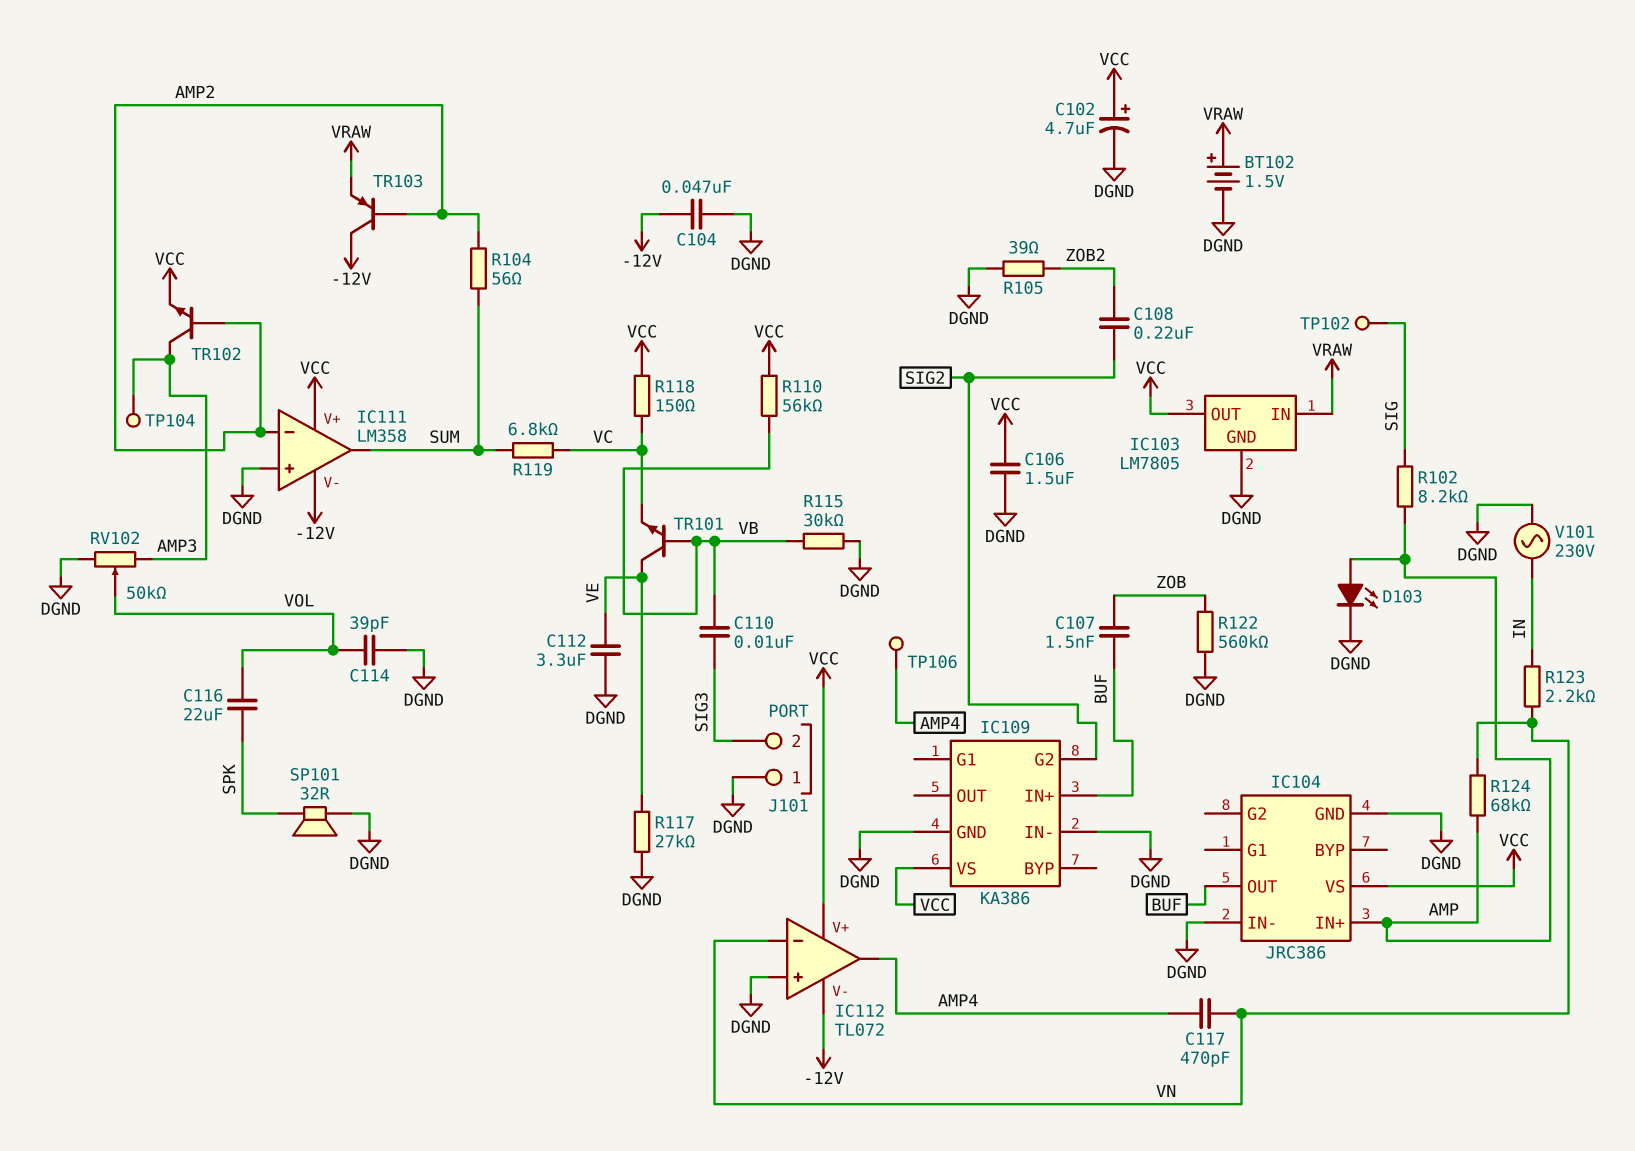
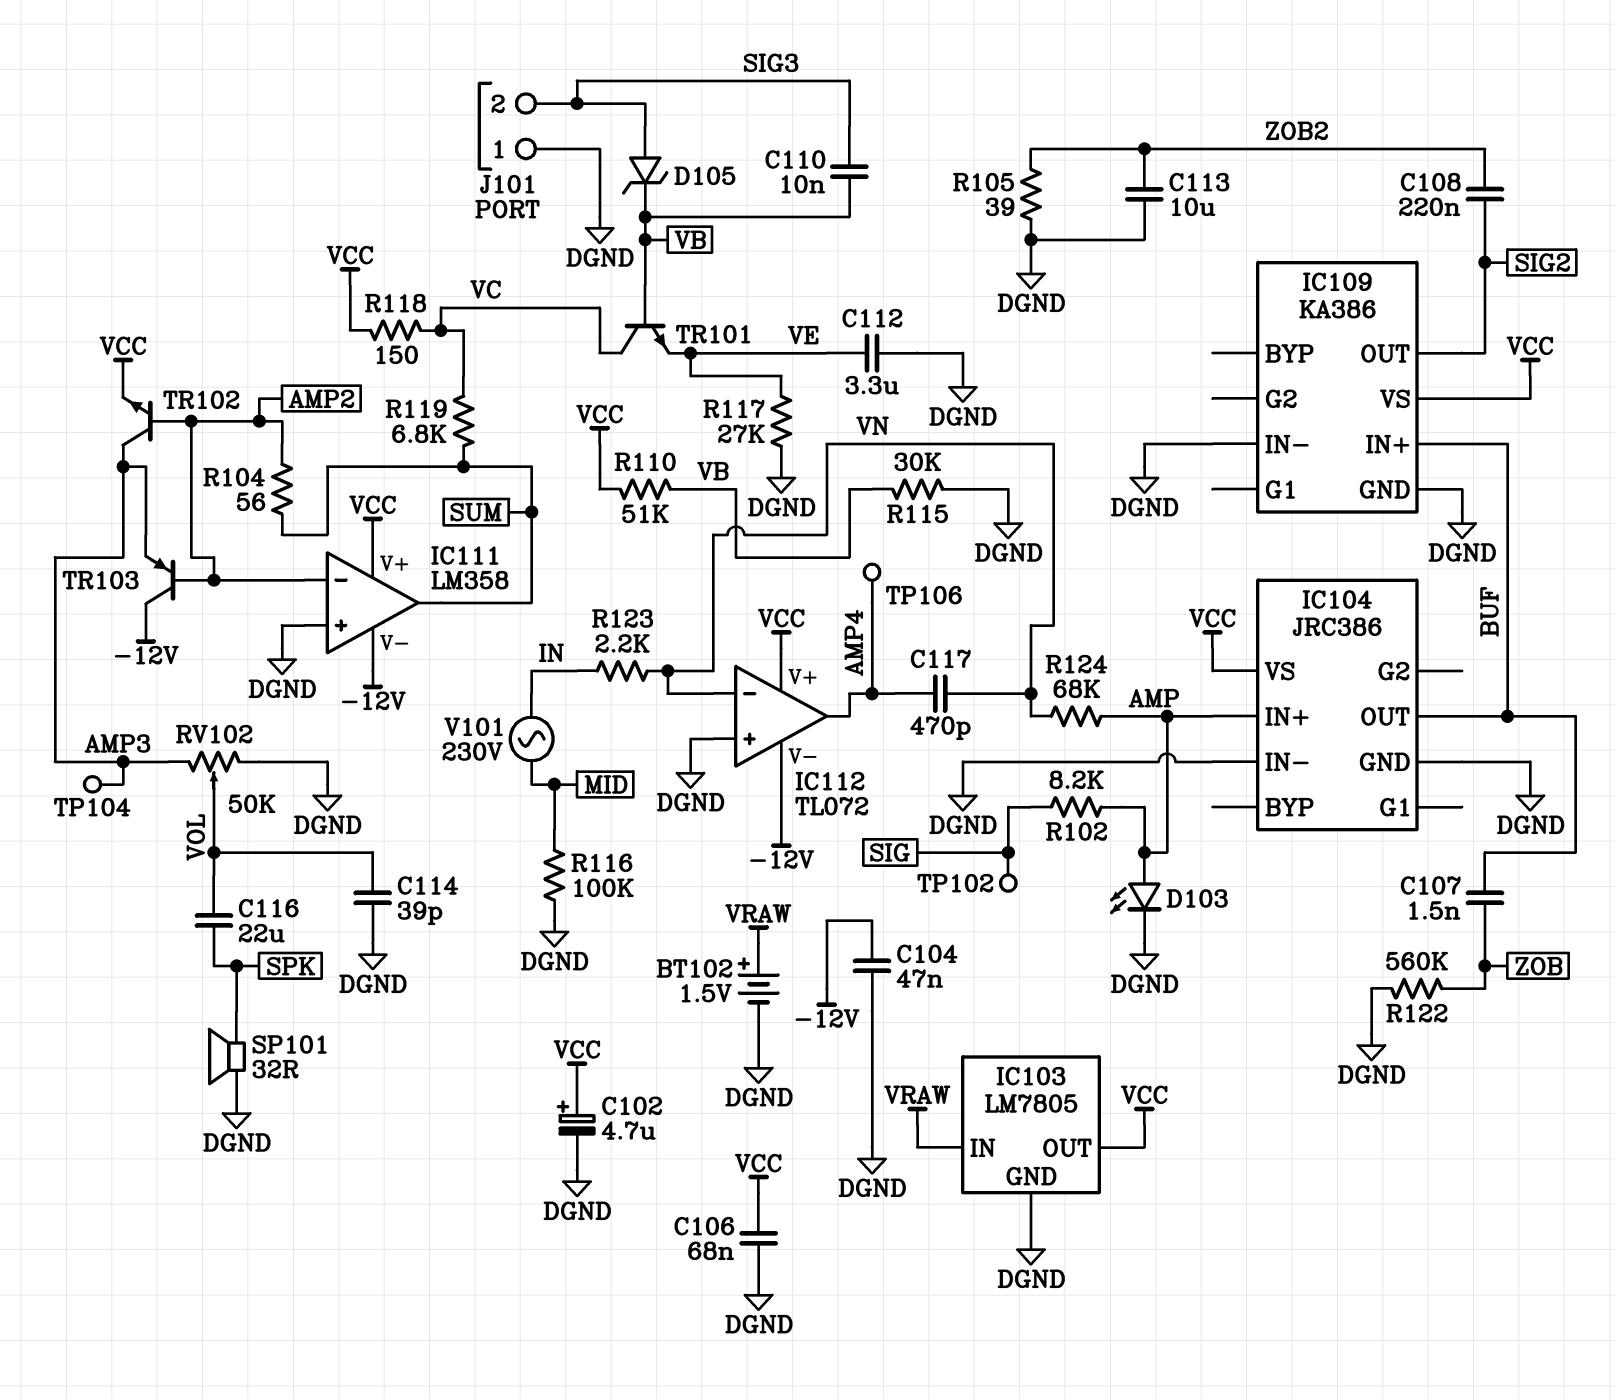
C106: 1.5uF (DGND, VCC) -> 68nF (DGND, VCC)
C113: none -> 10uF (DGND, ZOB2)
D105: none -> zener (A SIG3, K VB)
IC109 pin G2: SIG2 -> none
IC109 pin OUT: none -> SIG2
R110: 56k (VB, VCC) -> 51k (VB, VCC)
R116: none -> 100k (DGND, MID)
TR101: NPN (B VB, C VE, E VC) -> NPN (B VB, C VC, E VE)
TR103: PNP (B AMP2, C -12V, E VRAW) -> PNP (B AMP2, C -12V, E AMP3)
V101: AC 230V (DGND, IN) -> AC 230V (IN, MID)

